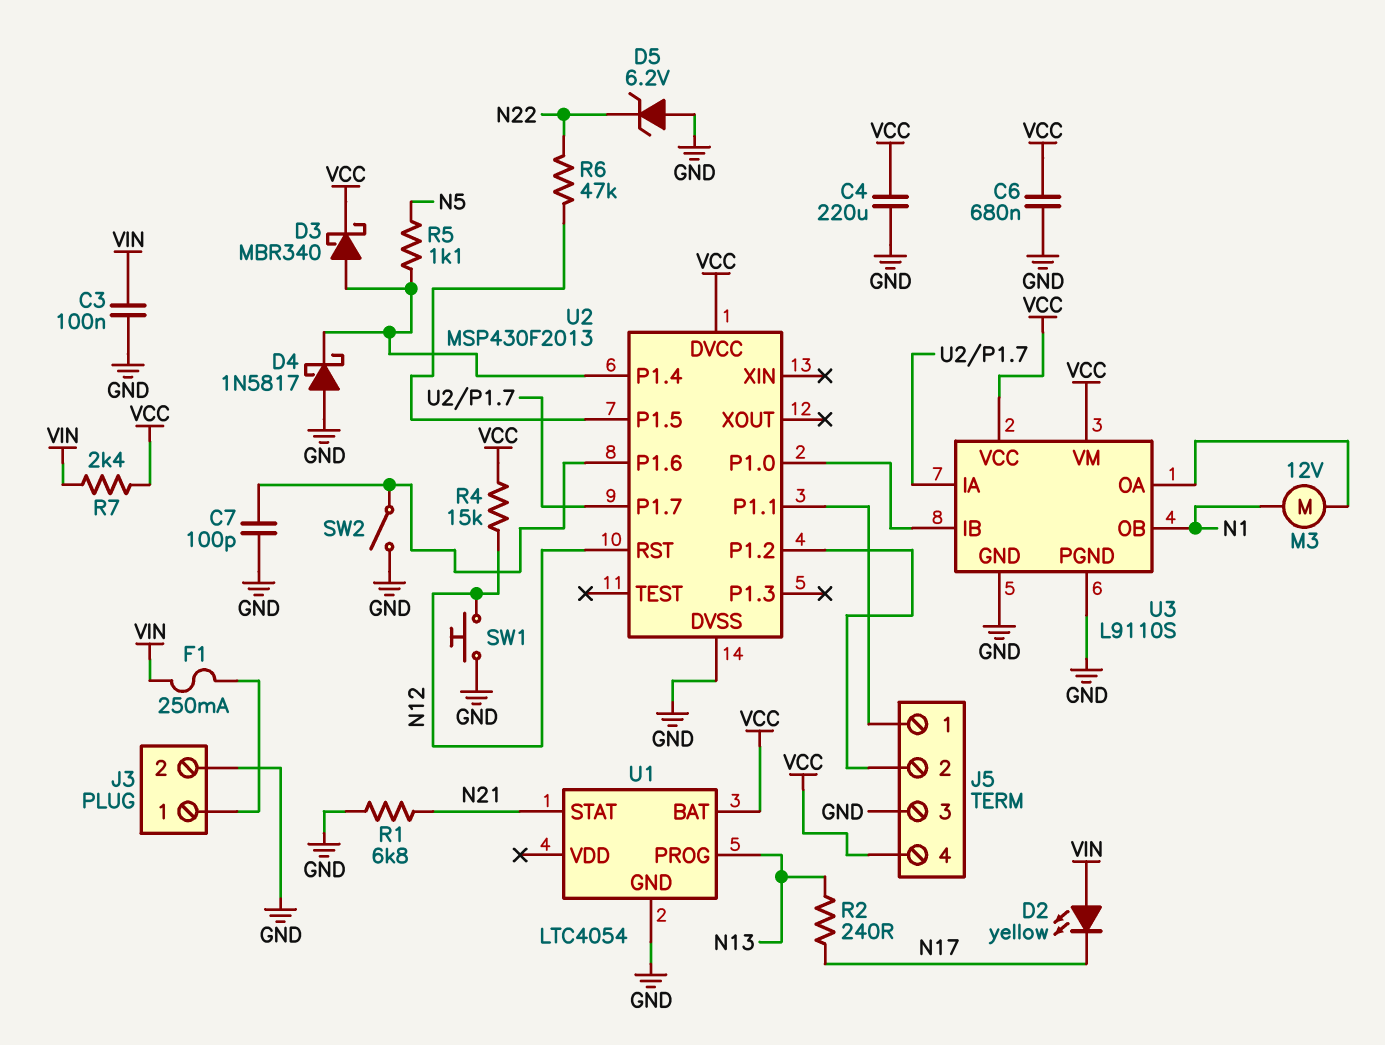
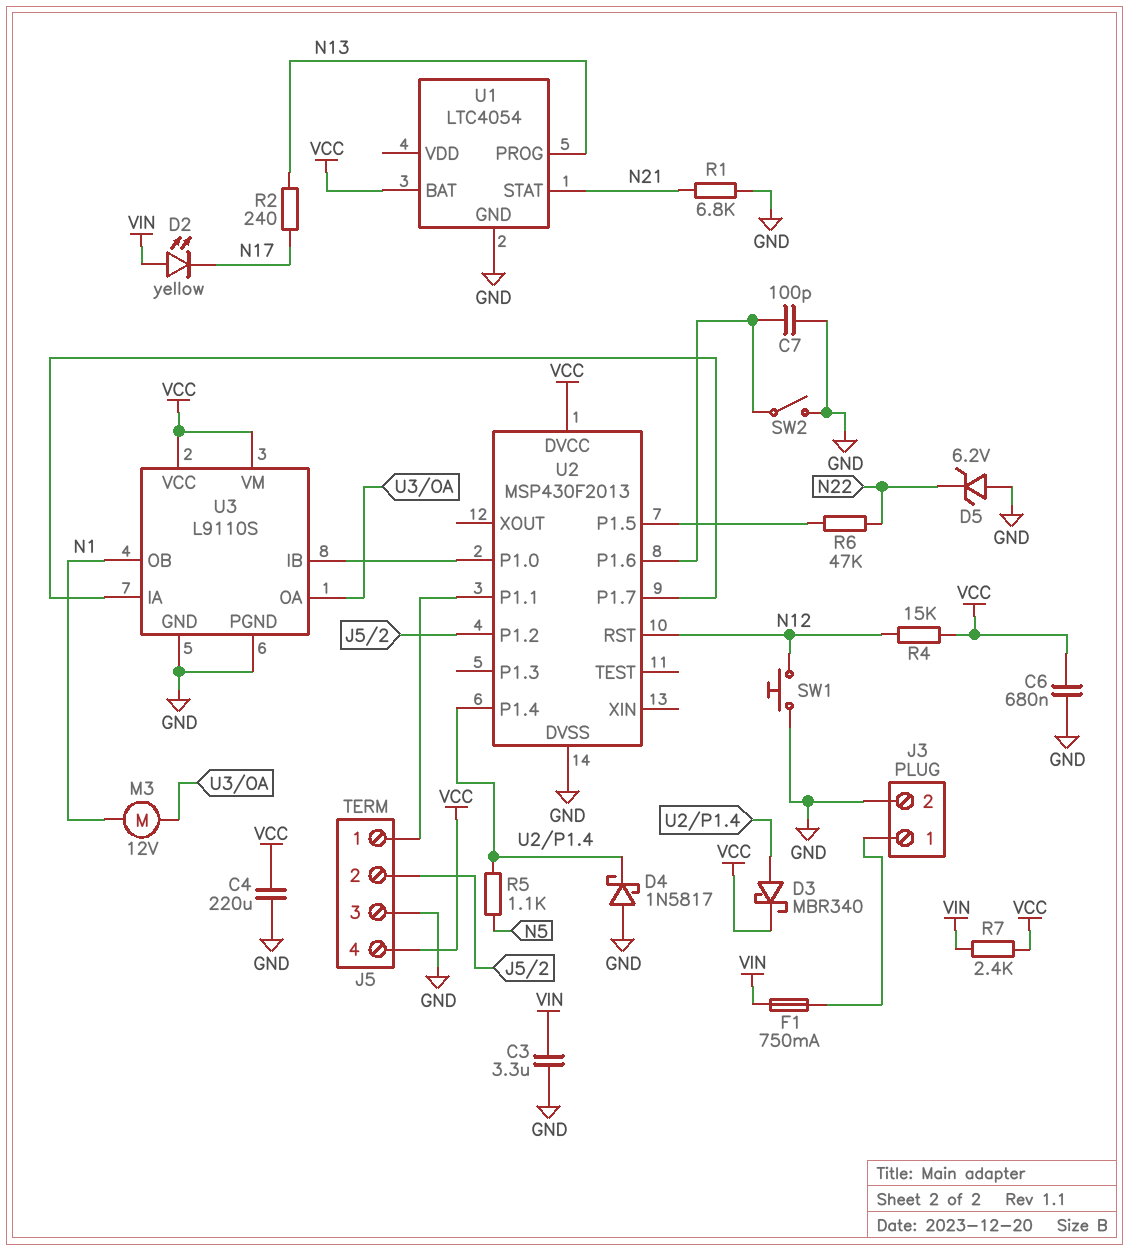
C3: 100nF (GND, VIN) -> 3.3uF (GND, VIN)
F1: 250mA (J3/1, VIN) -> 750mA (J3/1, VIN)

